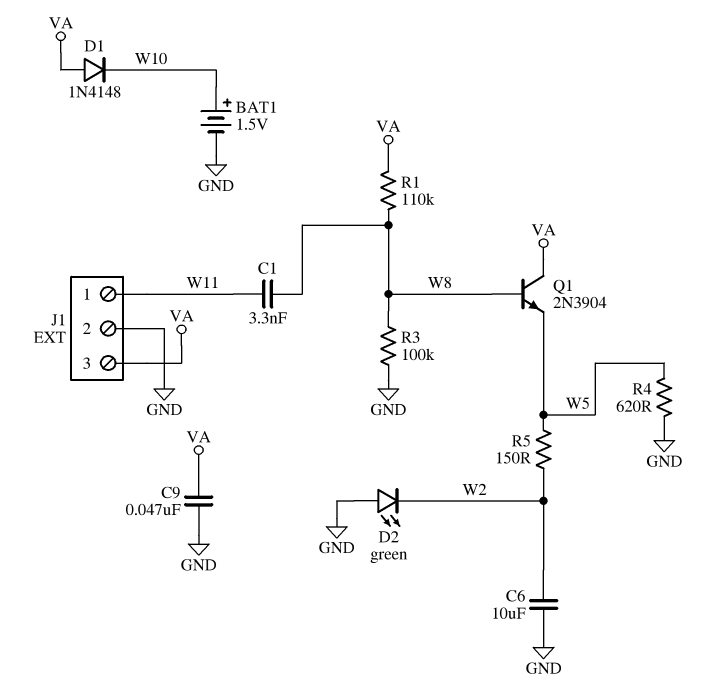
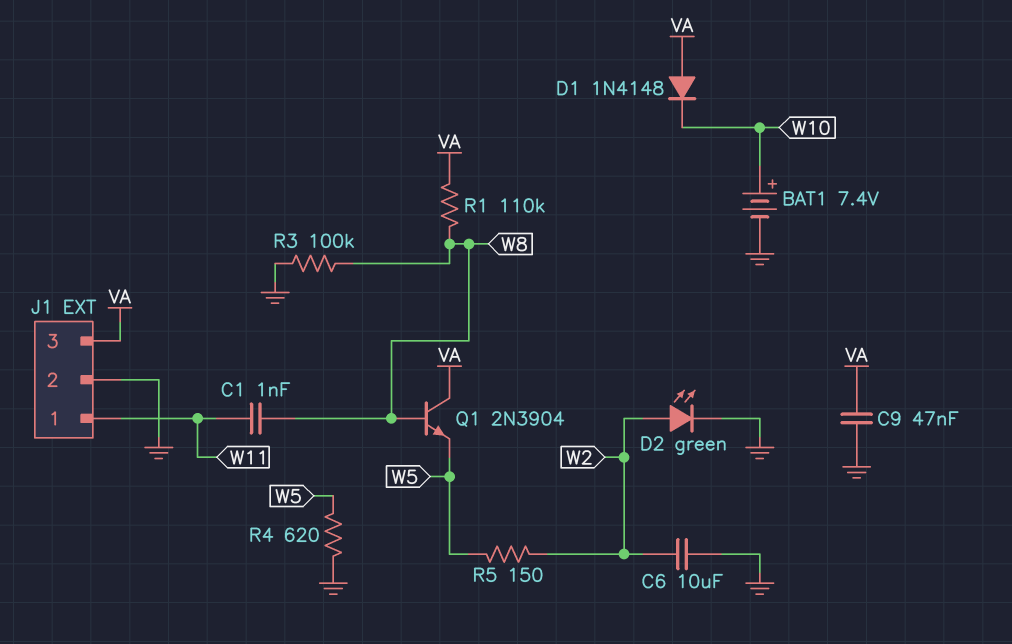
BAT1: 1.5V (plus W10, minus GND) -> 7.4V (plus W10, minus GND)
C1: 3.3nF (W8, W11) -> 1nF (W8, W11)
D2: LED green (A GND, K W2) -> LED green (A W2, K GND)

